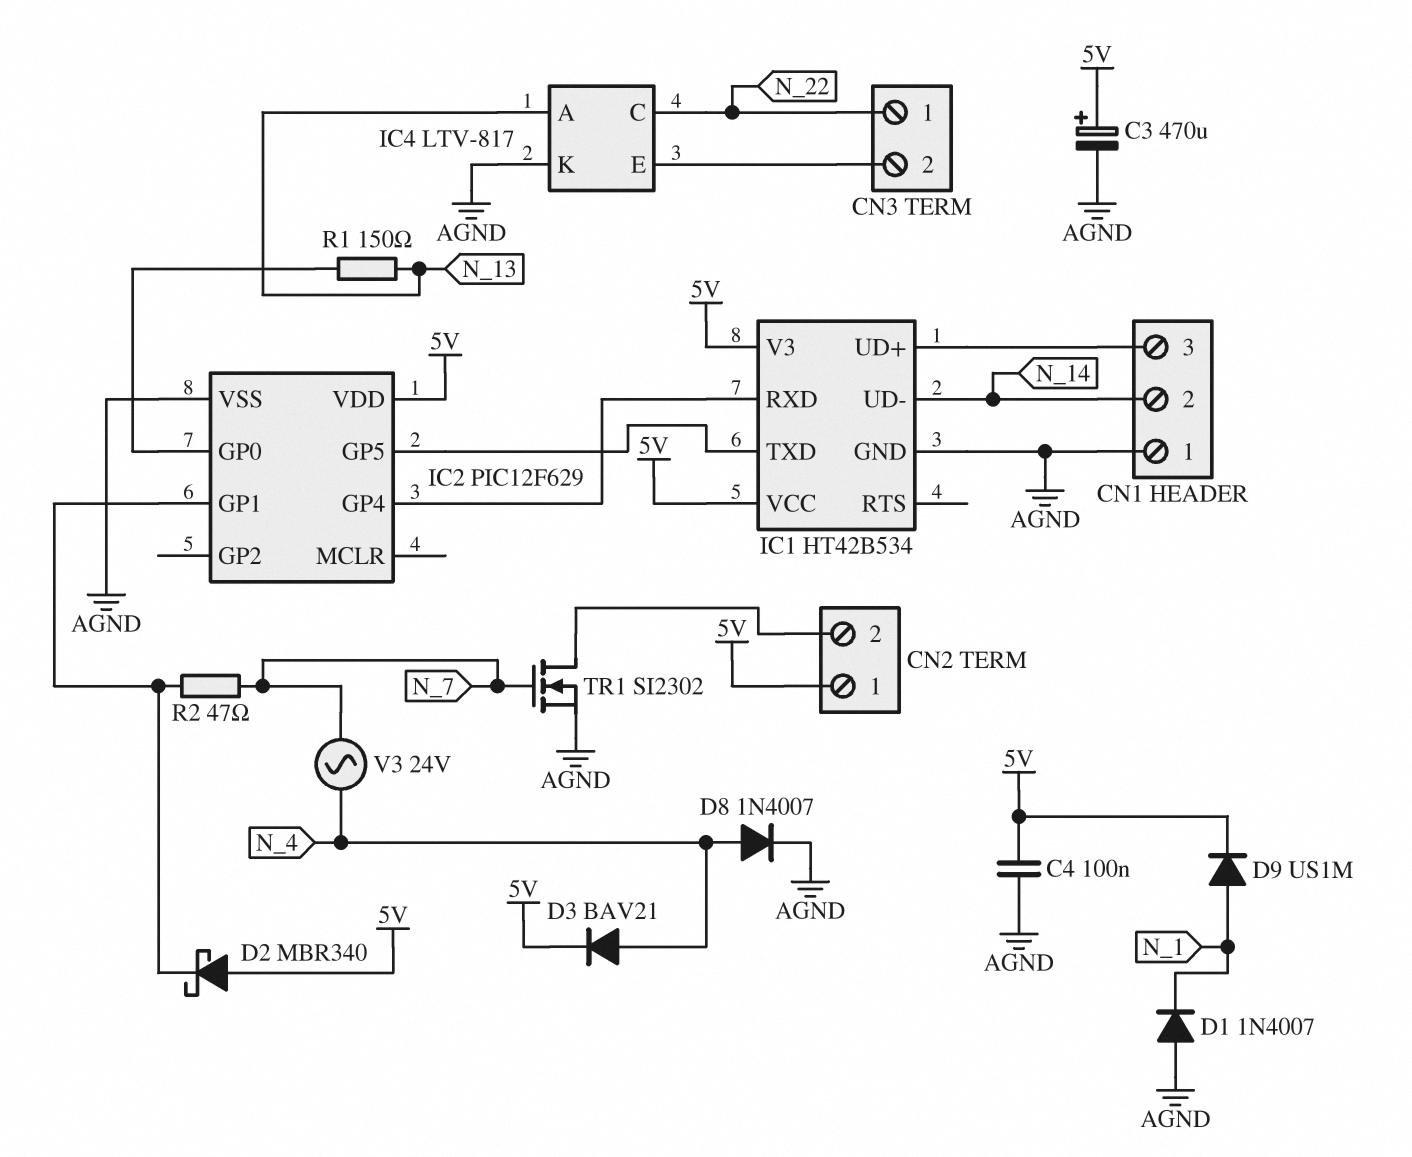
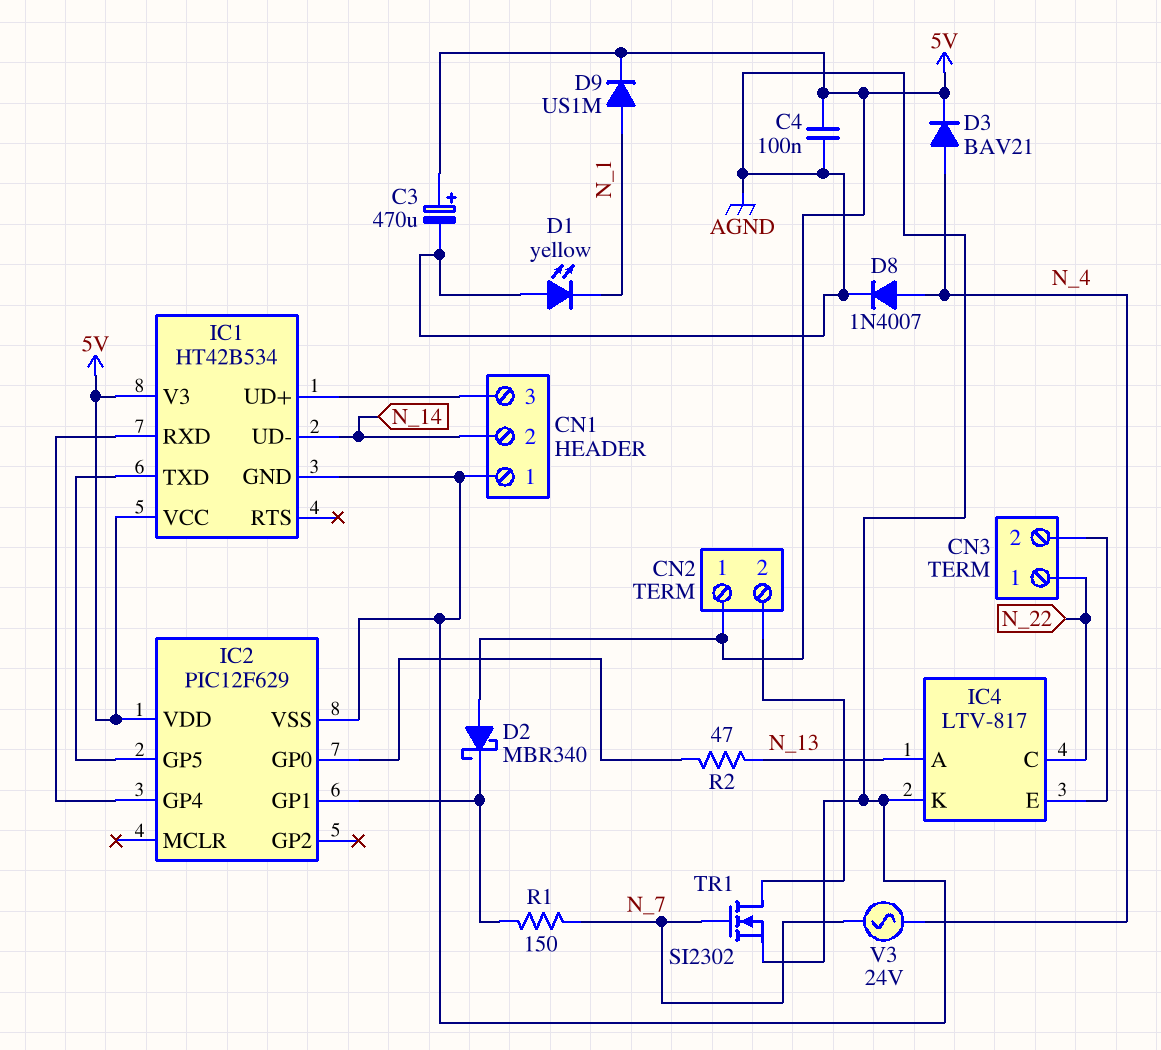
D1: diode 1N4007 (A AGND, K N_1) -> LED yellow (A AGND, K N_1)
R1: 150 (IC2/GP0, N_13) -> 150 (IC2/GP1, N_7)
R2: 47 (IC2/GP1, N_7) -> 47 (IC2/GP0, N_13)

